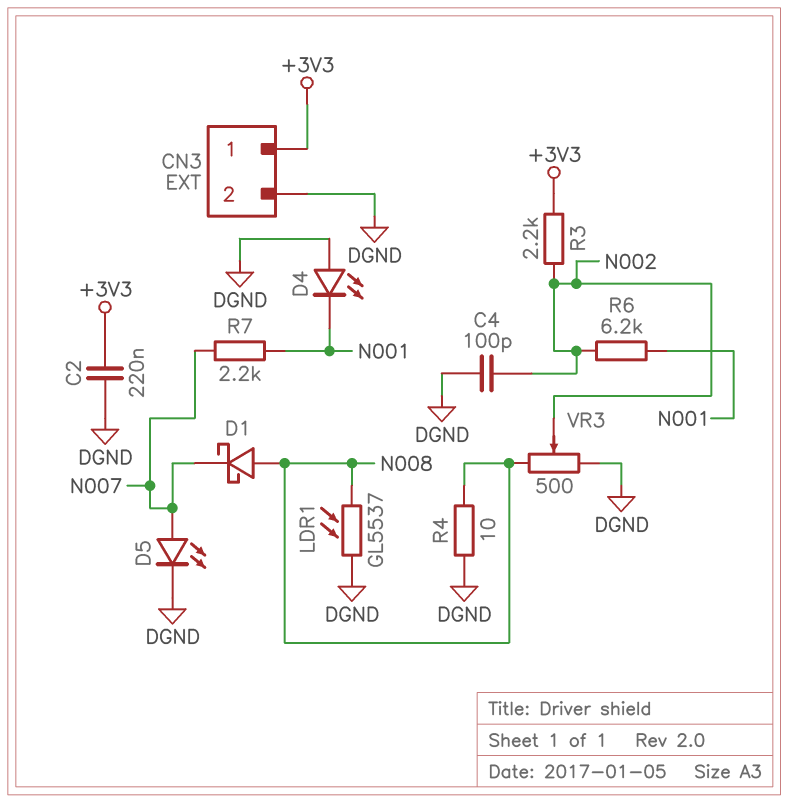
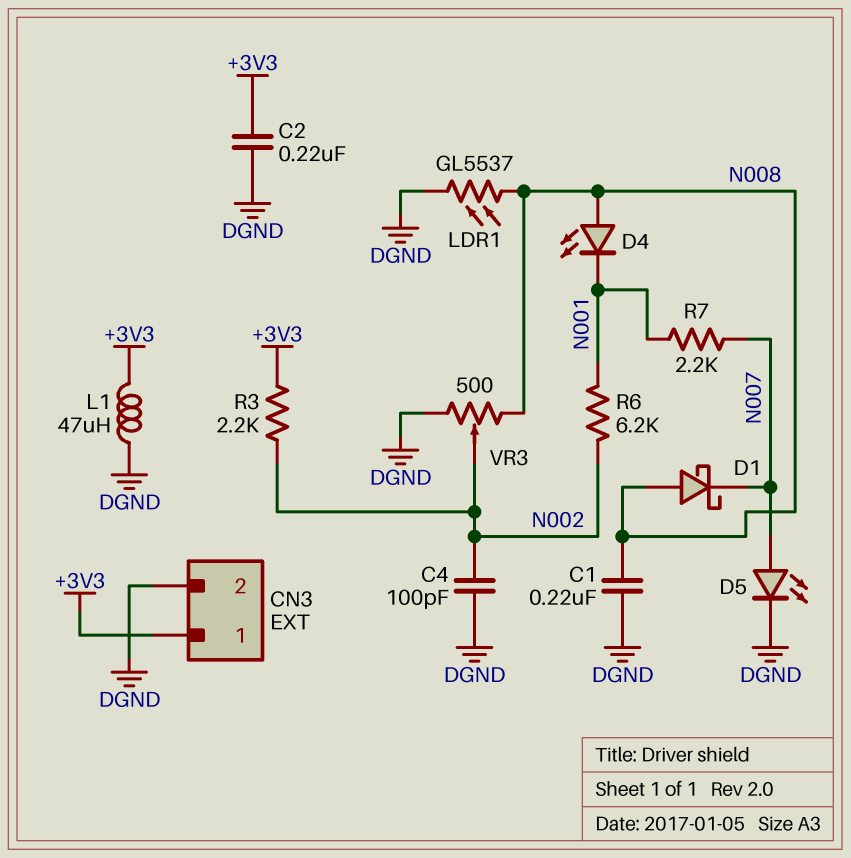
C1: none -> 220nF (DGND, N008)
D4: LED (A DGND, K N001) -> LED (A N008, K N001)
L1: none -> 47uH (+3V3, DGND)
R4: 10 (DGND, N008) -> none

